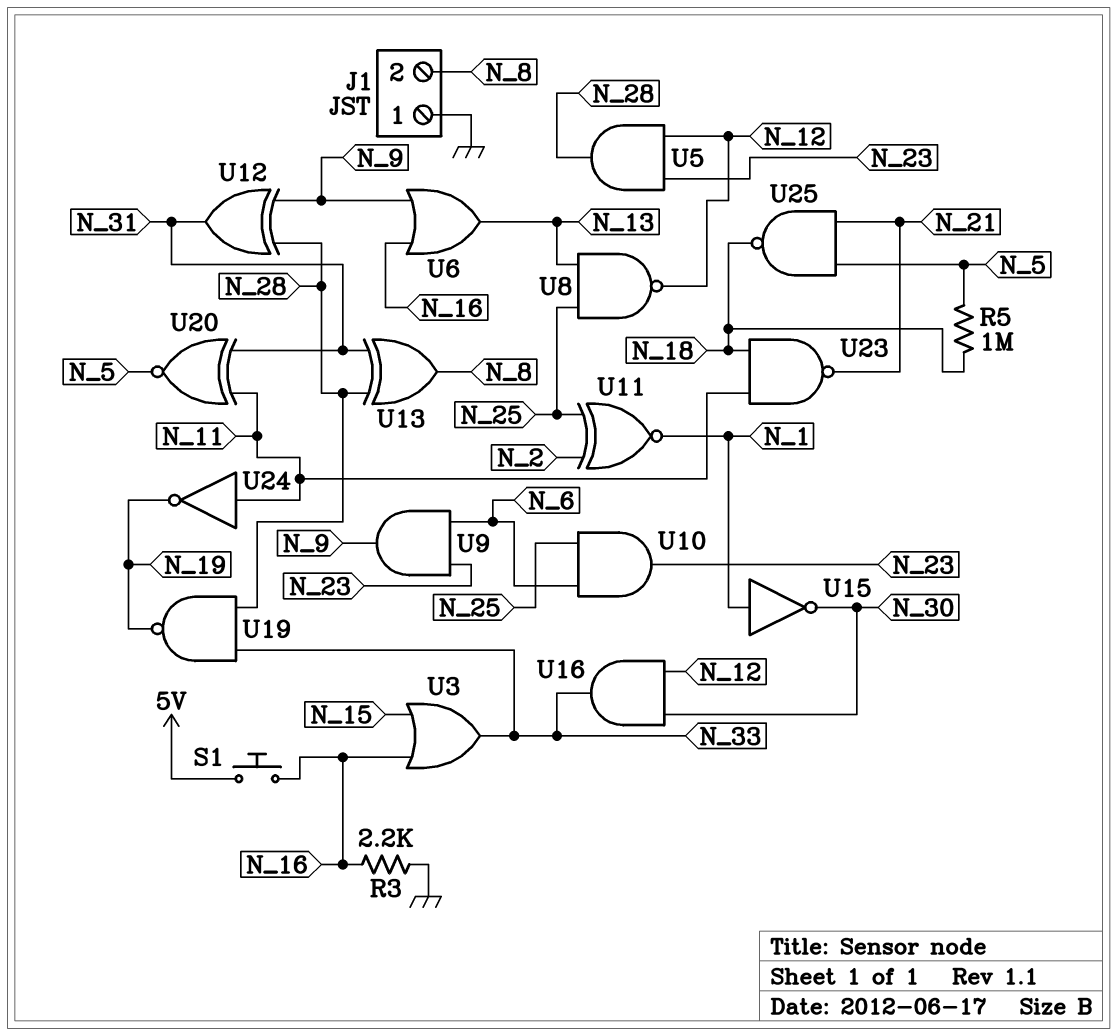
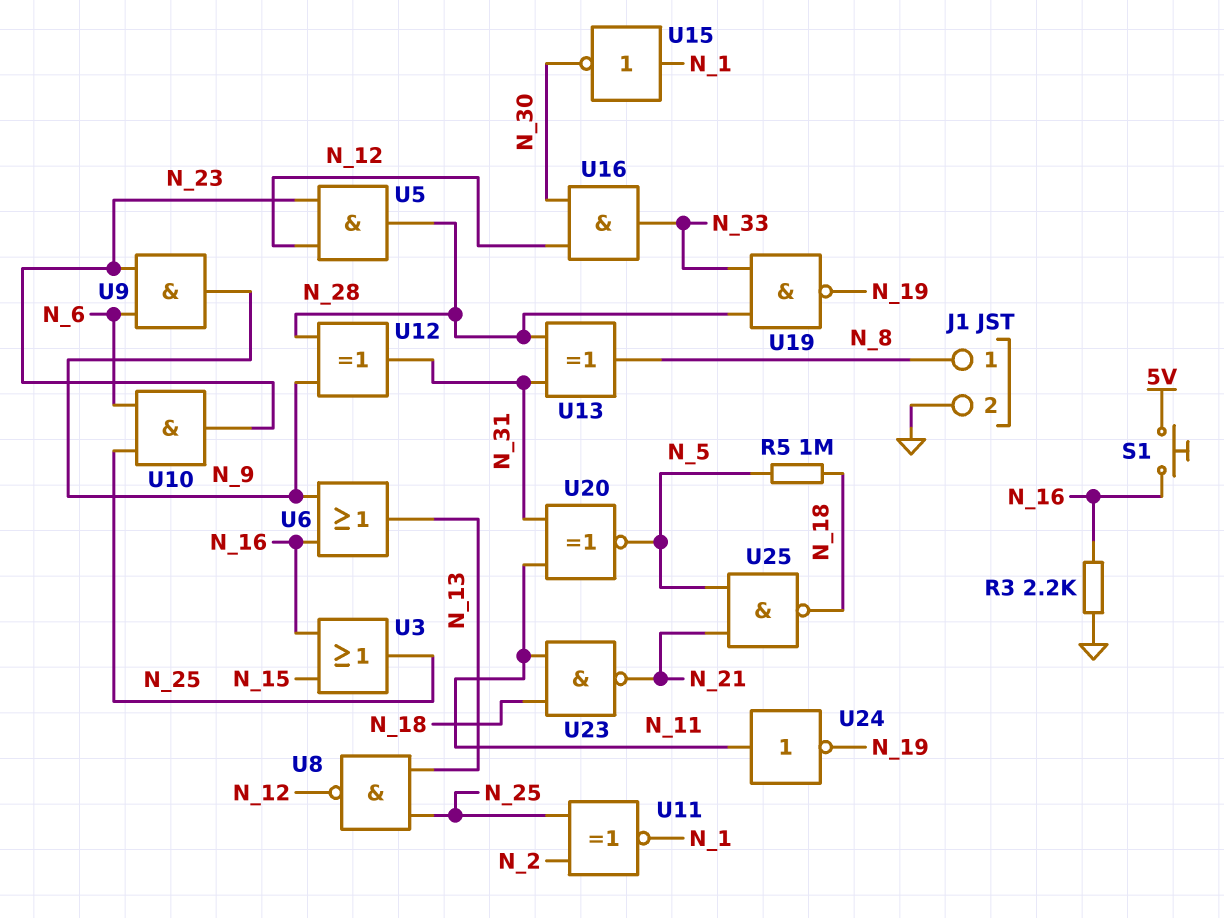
J1 pin 1: GND -> N_8
J1 pin 2: N_8 -> GND
U3: OR (in N_15, in N_16, out N_33) -> OR (in N_15, in N_16, out N_25)

